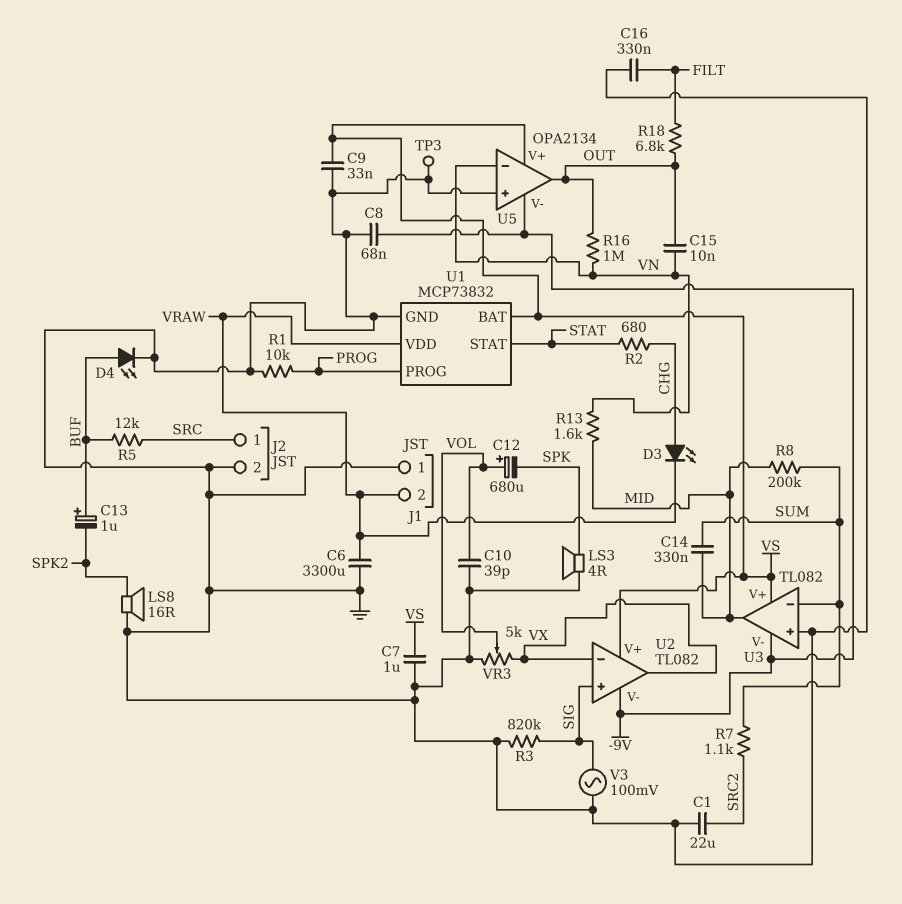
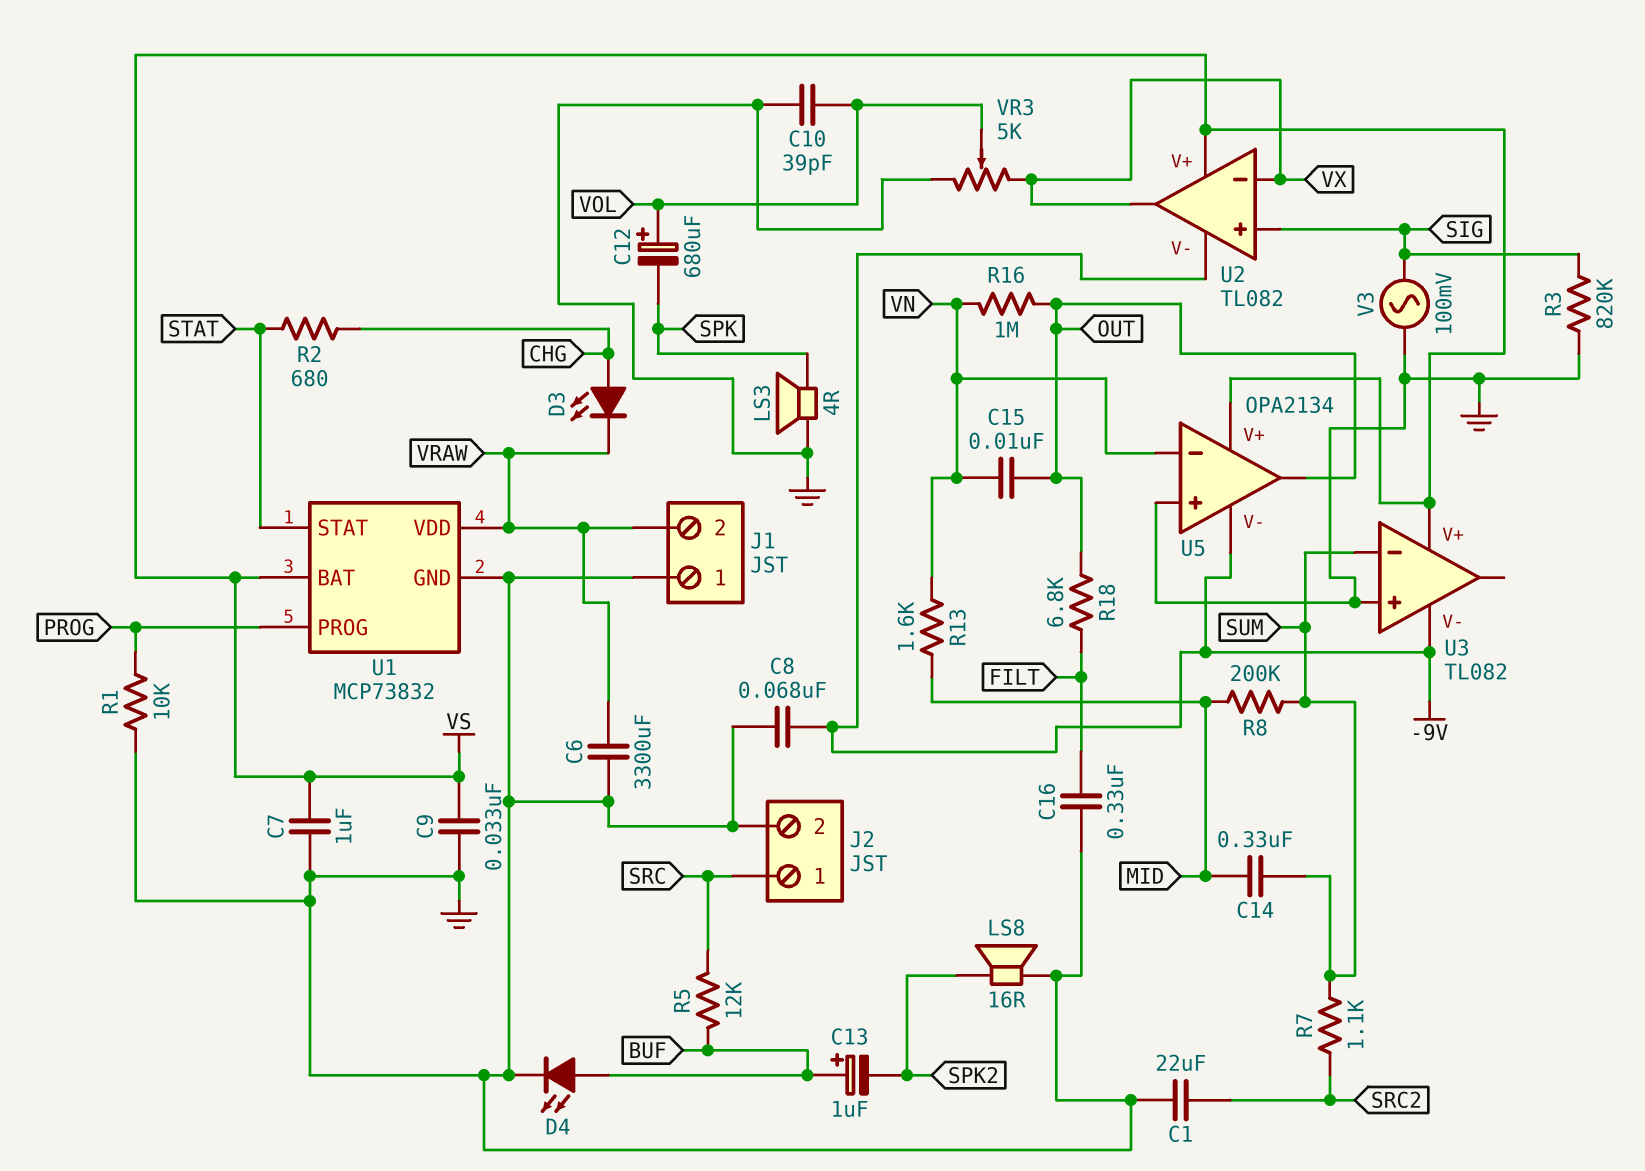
TP3: test point (GND) -> none
U3 pin out: MID -> none

